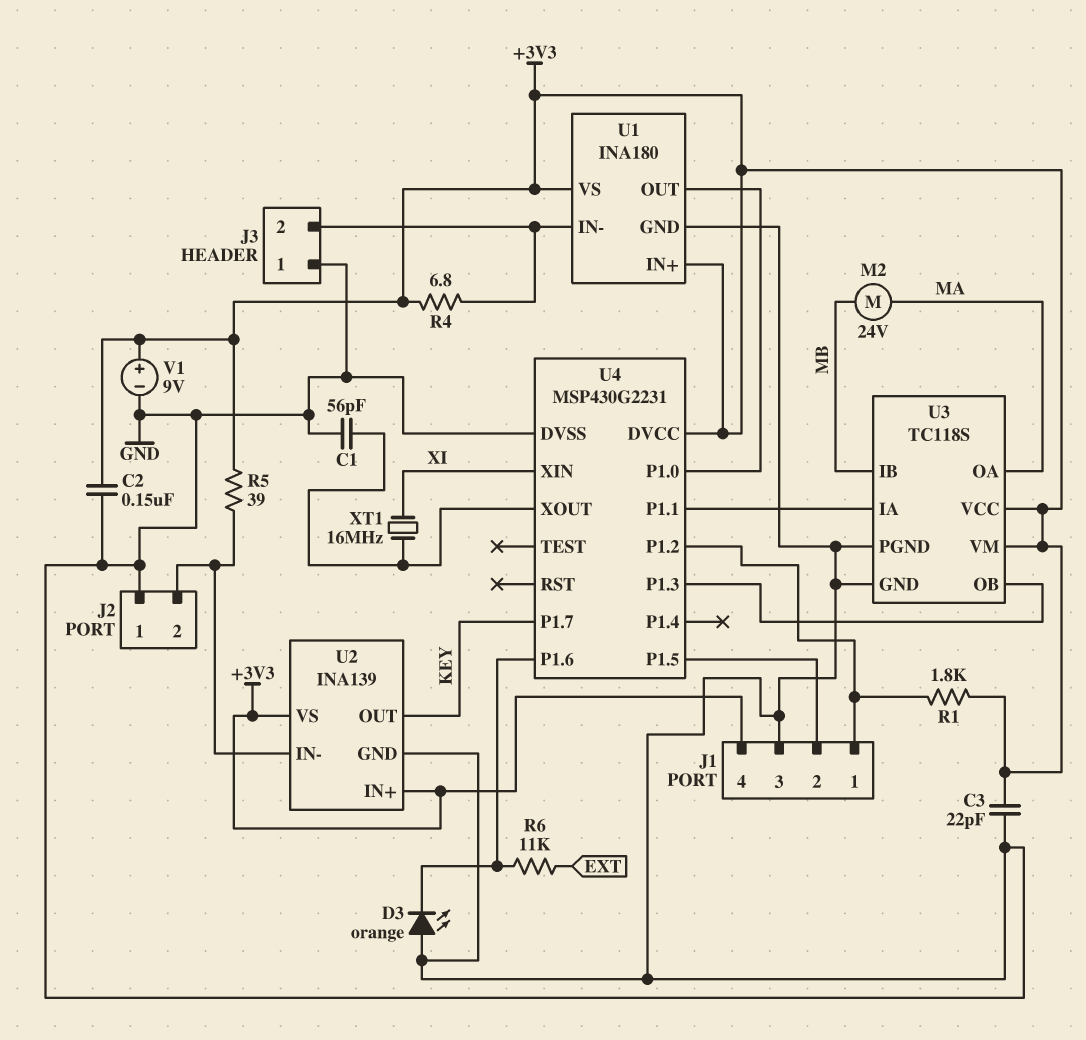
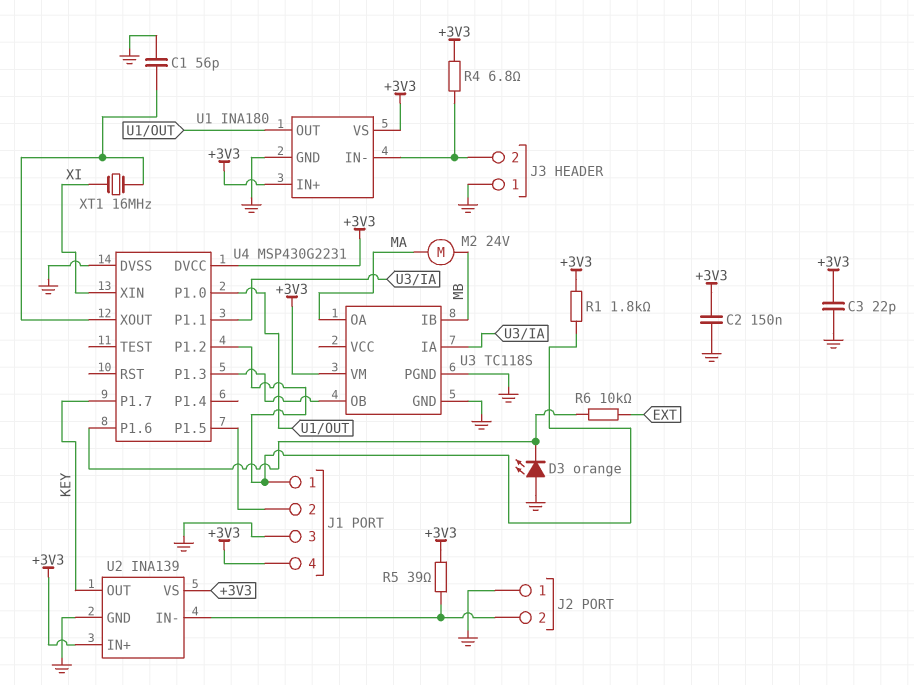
R6: 11k (EXT, U4/P1.6) -> 10k (EXT, U4/P1.6)
U3 pin VCC: +3V3 -> none
V1: 9V (plus +3V3, minus GND) -> none

